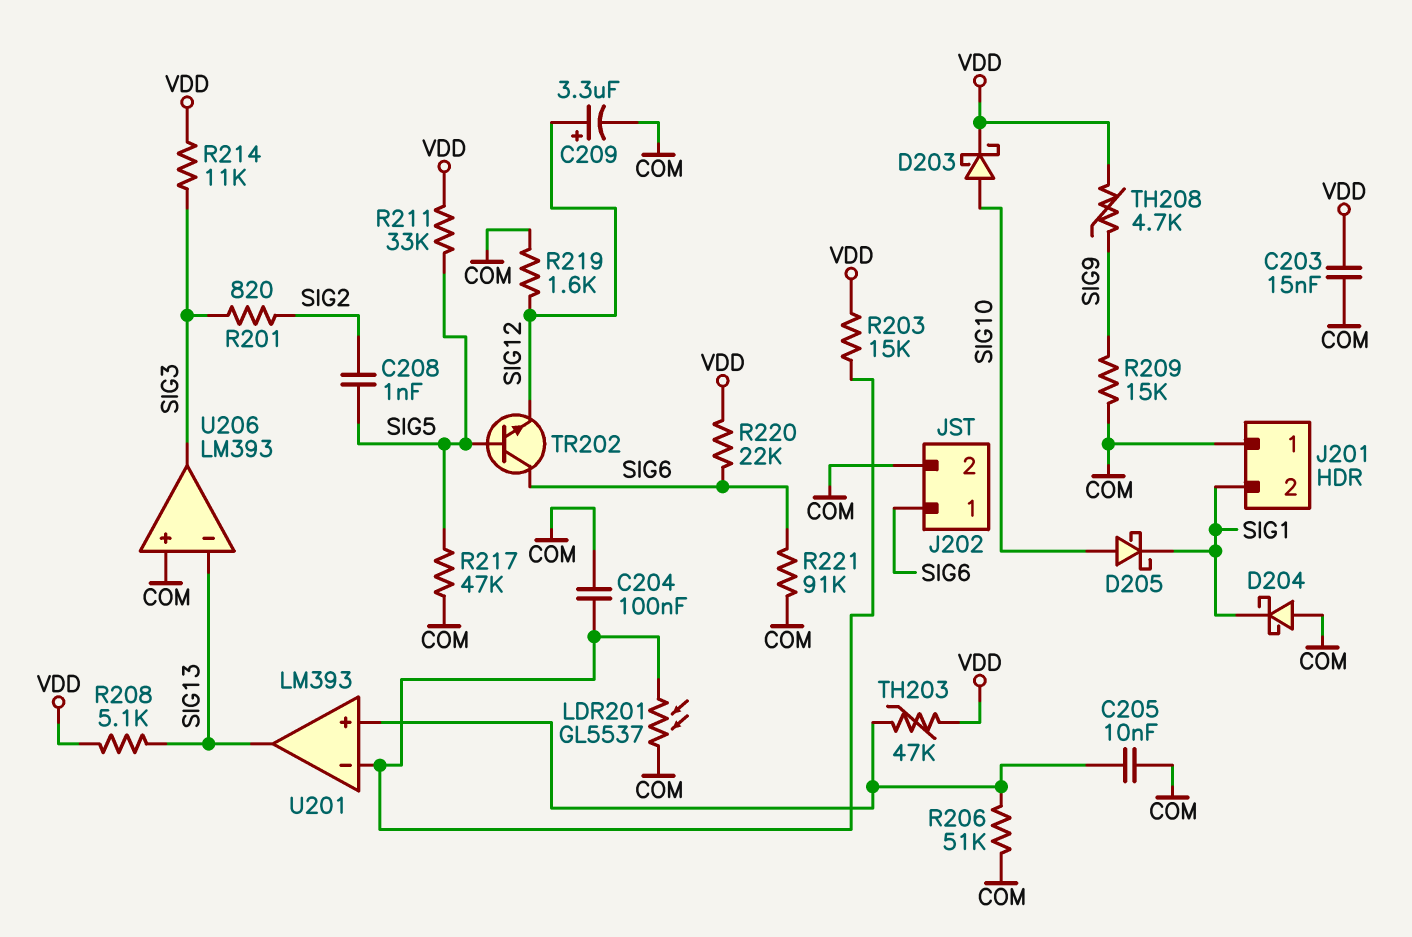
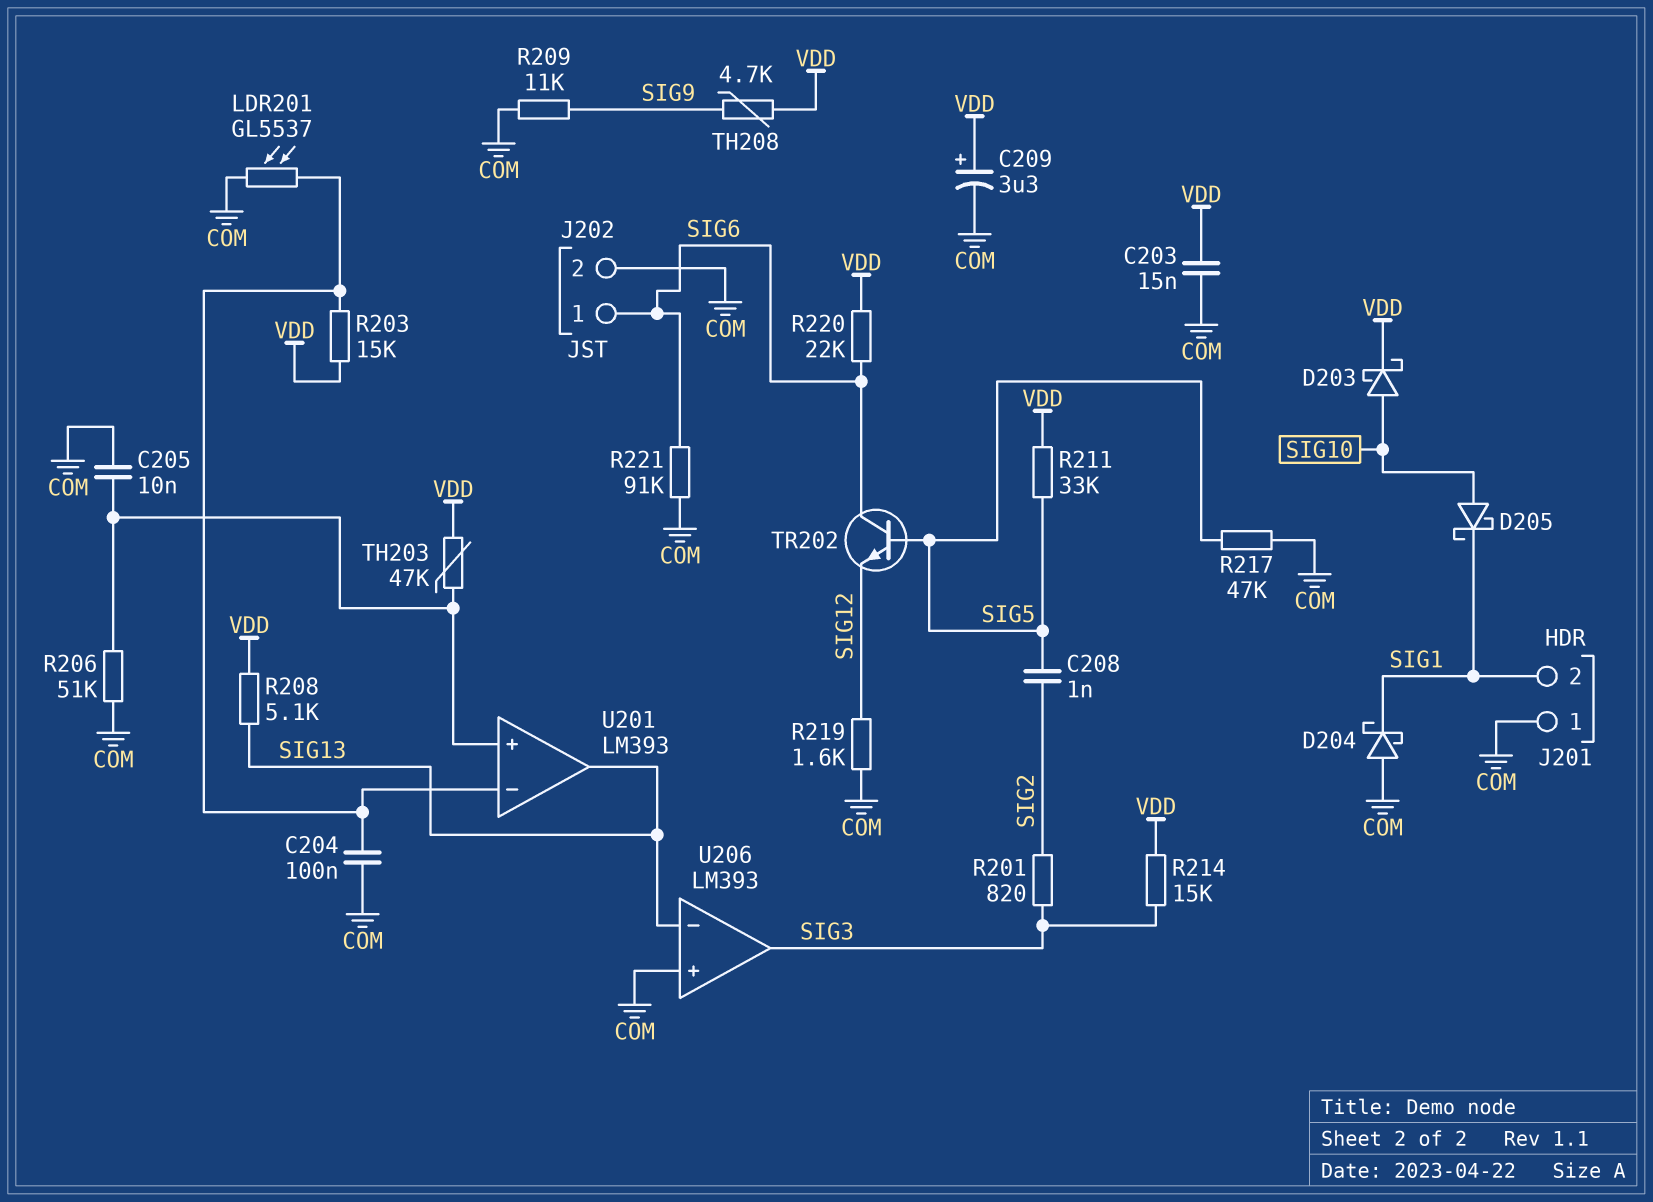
C209: 3.3uF (plus SIG12, minus COM) -> 3.3uF (plus VDD, minus COM)
R209: 15k (COM, SIG9) -> 11k (COM, SIG9)
R214: 11k (SIG3, VDD) -> 15k (SIG3, VDD)

